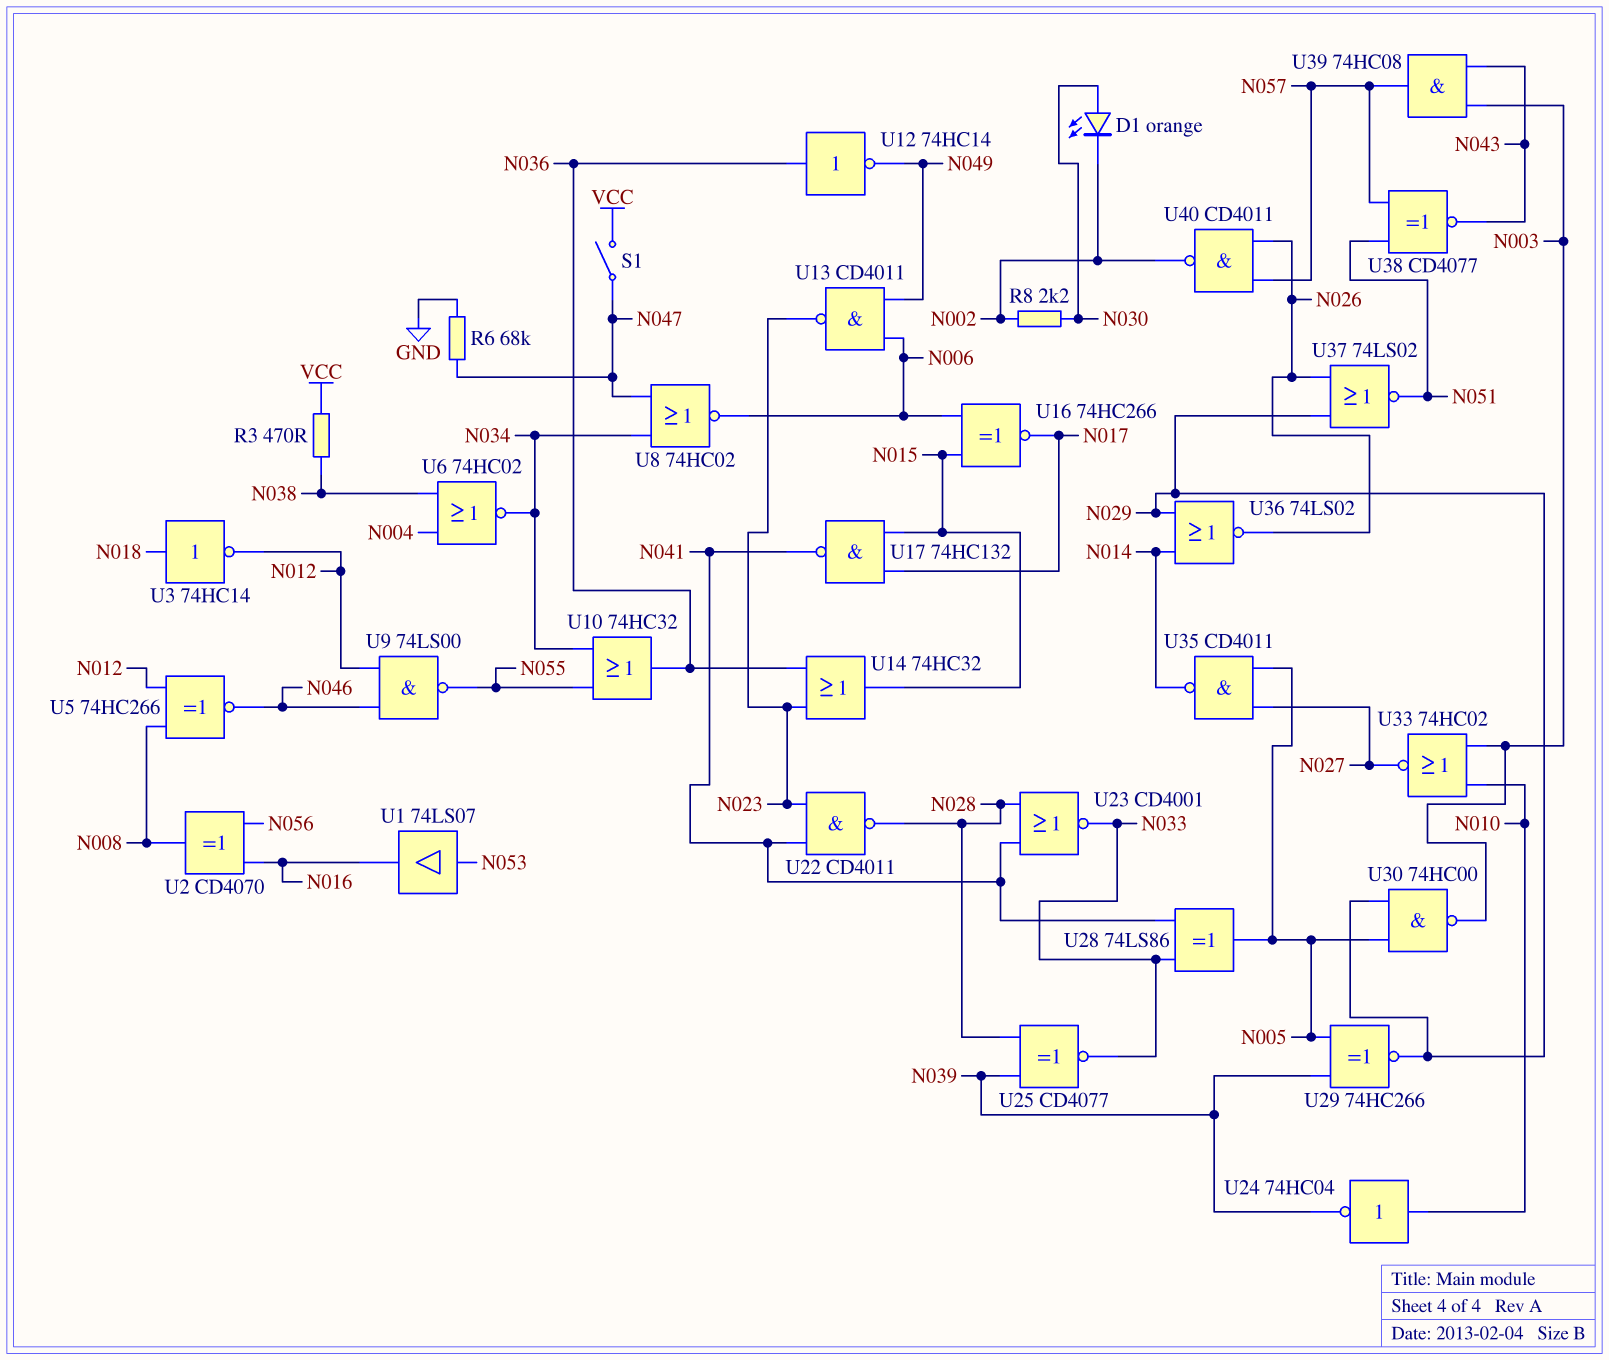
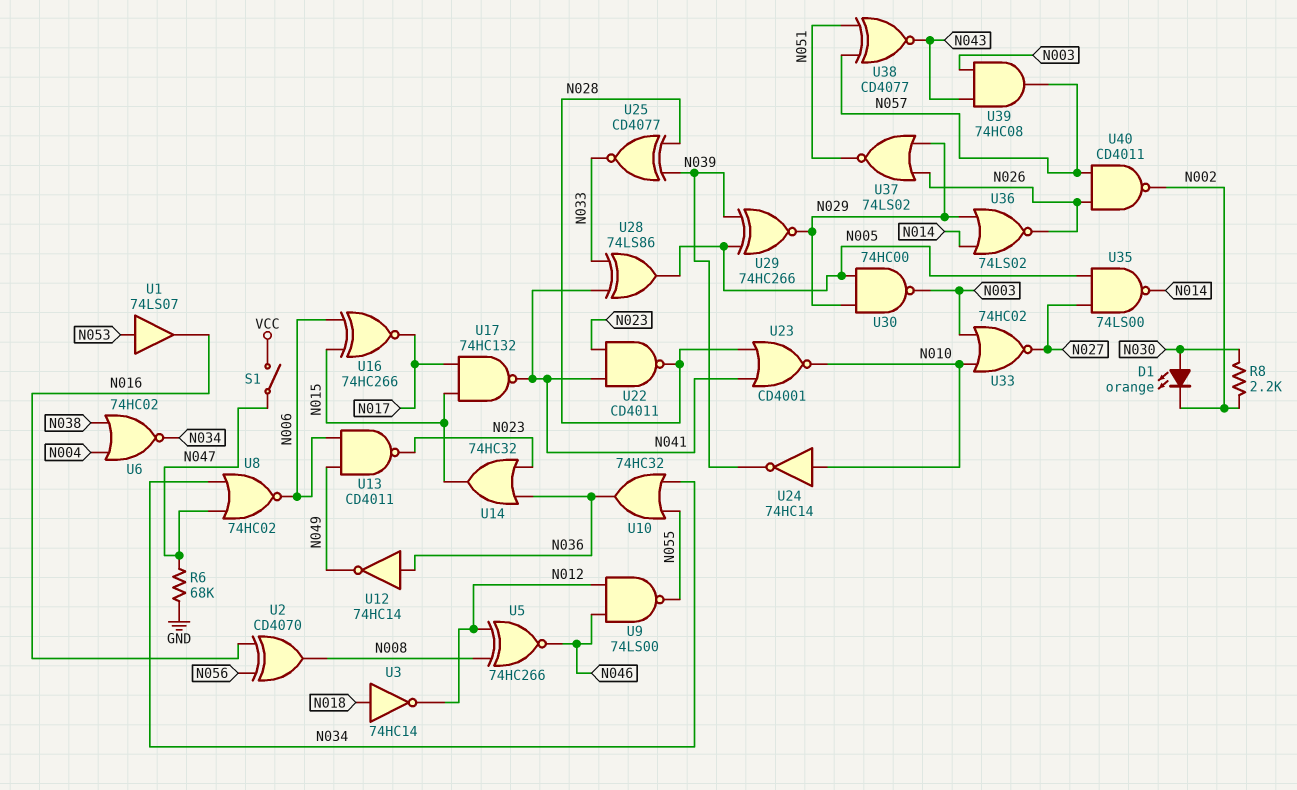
R3: 470 (N038, VCC) -> none
U23: NOR CD4001 (in N028, in N041, out N033) -> NOR CD4001 (in N028, in N041, out N010)
U24: NOT 74HC04 (in N010, out N039) -> NOT 74HC14 (in N010, out N039)
U35: NAND CD4011 (in N005, in N027, out N014) -> NAND 74LS00 (in N005, in N027, out N014)

